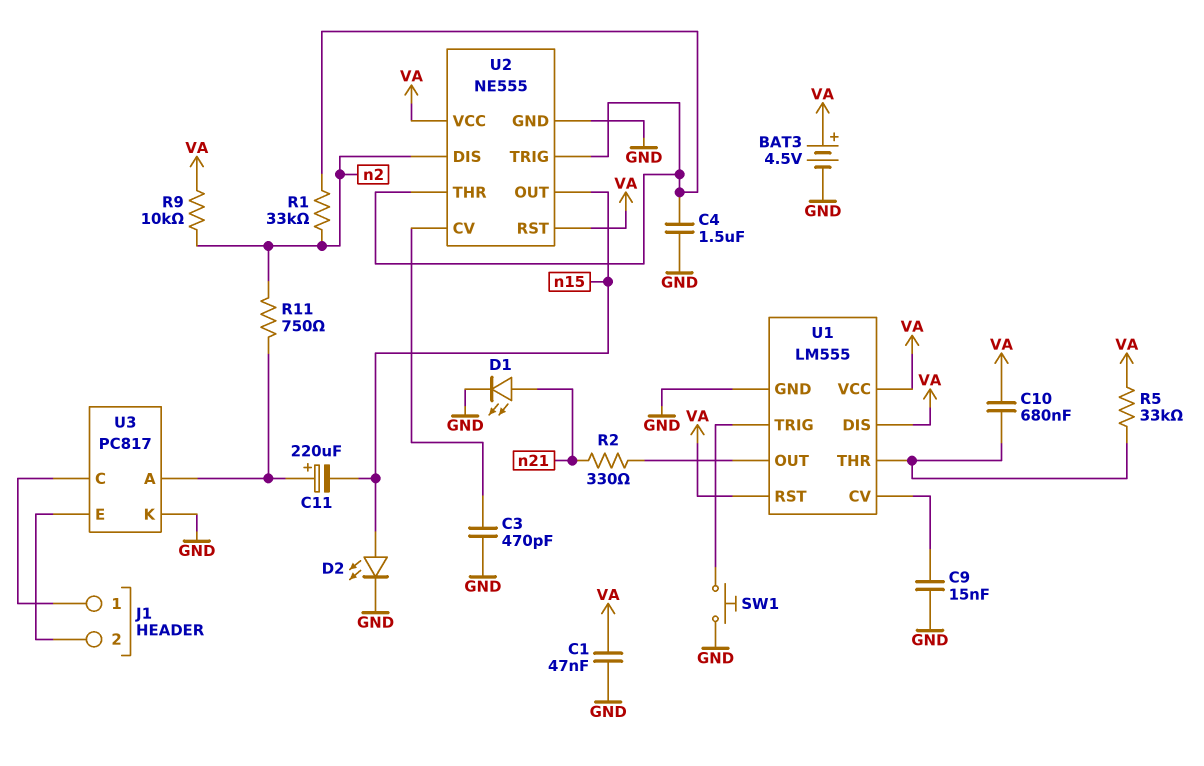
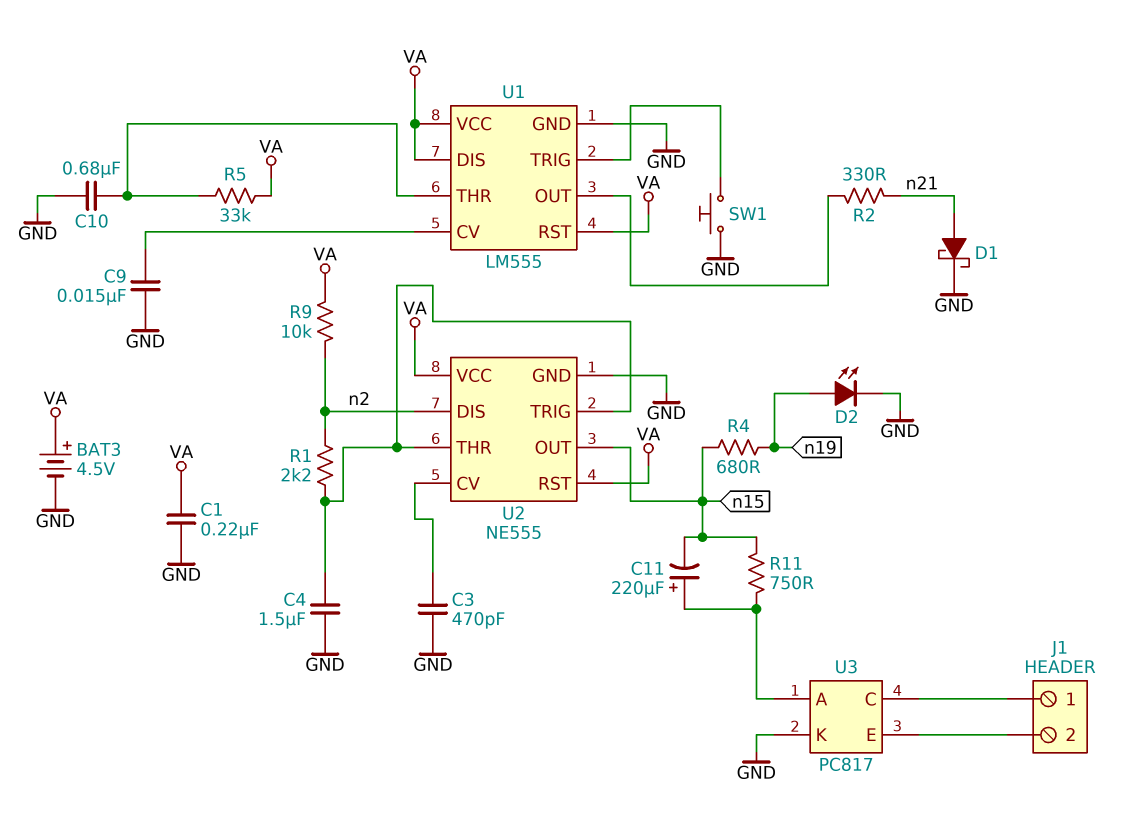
C1: 47nF (GND, VA) -> 220nF (GND, VA)
C10: 680nF (U1/THR, VA) -> 680nF (GND, U1/THR)
D1: LED (A n21, K GND) -> schottky (A n21, K GND)
D2: LED (A n15, K GND) -> LED (A n19, K GND)
R1: 33k (U2/THR, n2) -> 2.2k (U2/THR, n2)
R4: none -> 680 (n15, n19)
R11: 750 (U3/A, n2) -> 750 (U3/A, n15)

